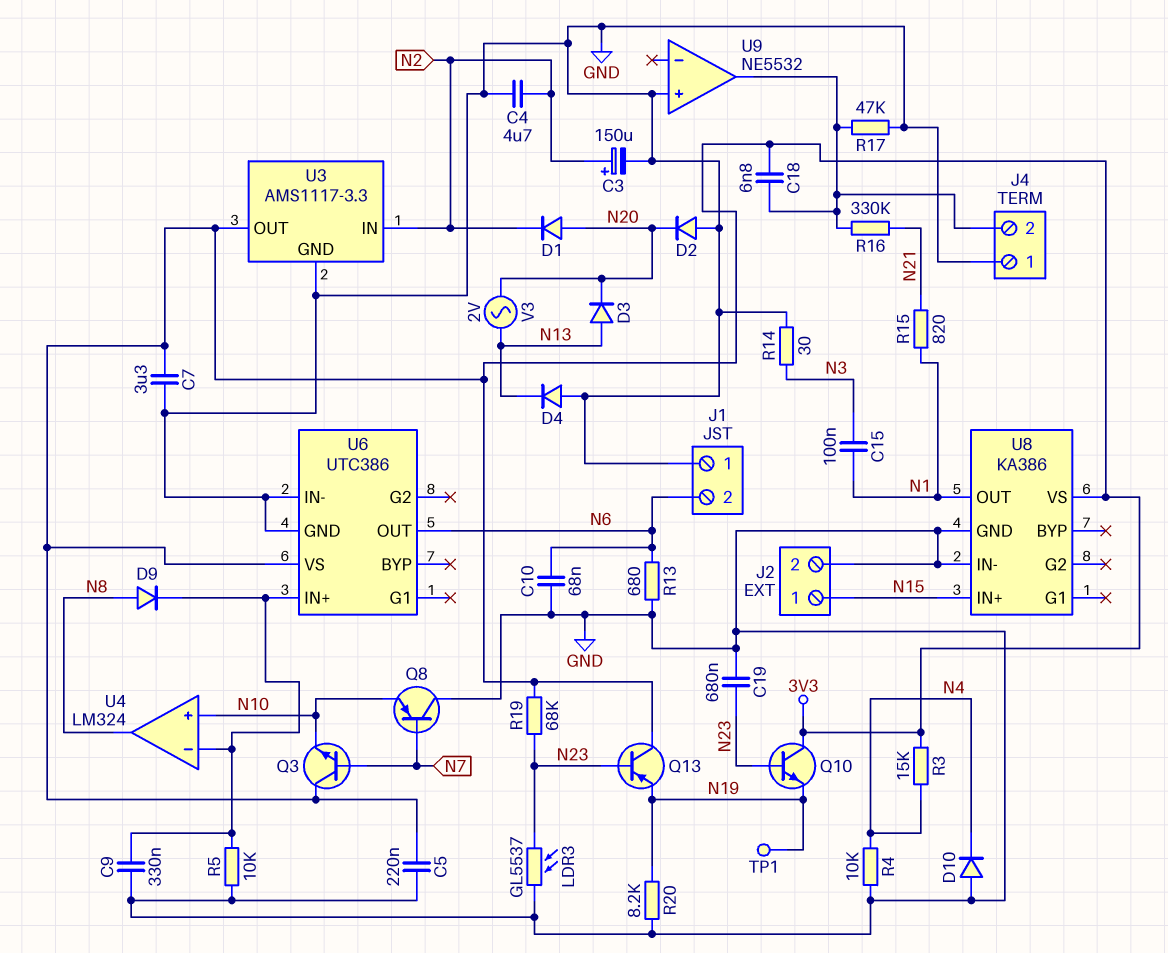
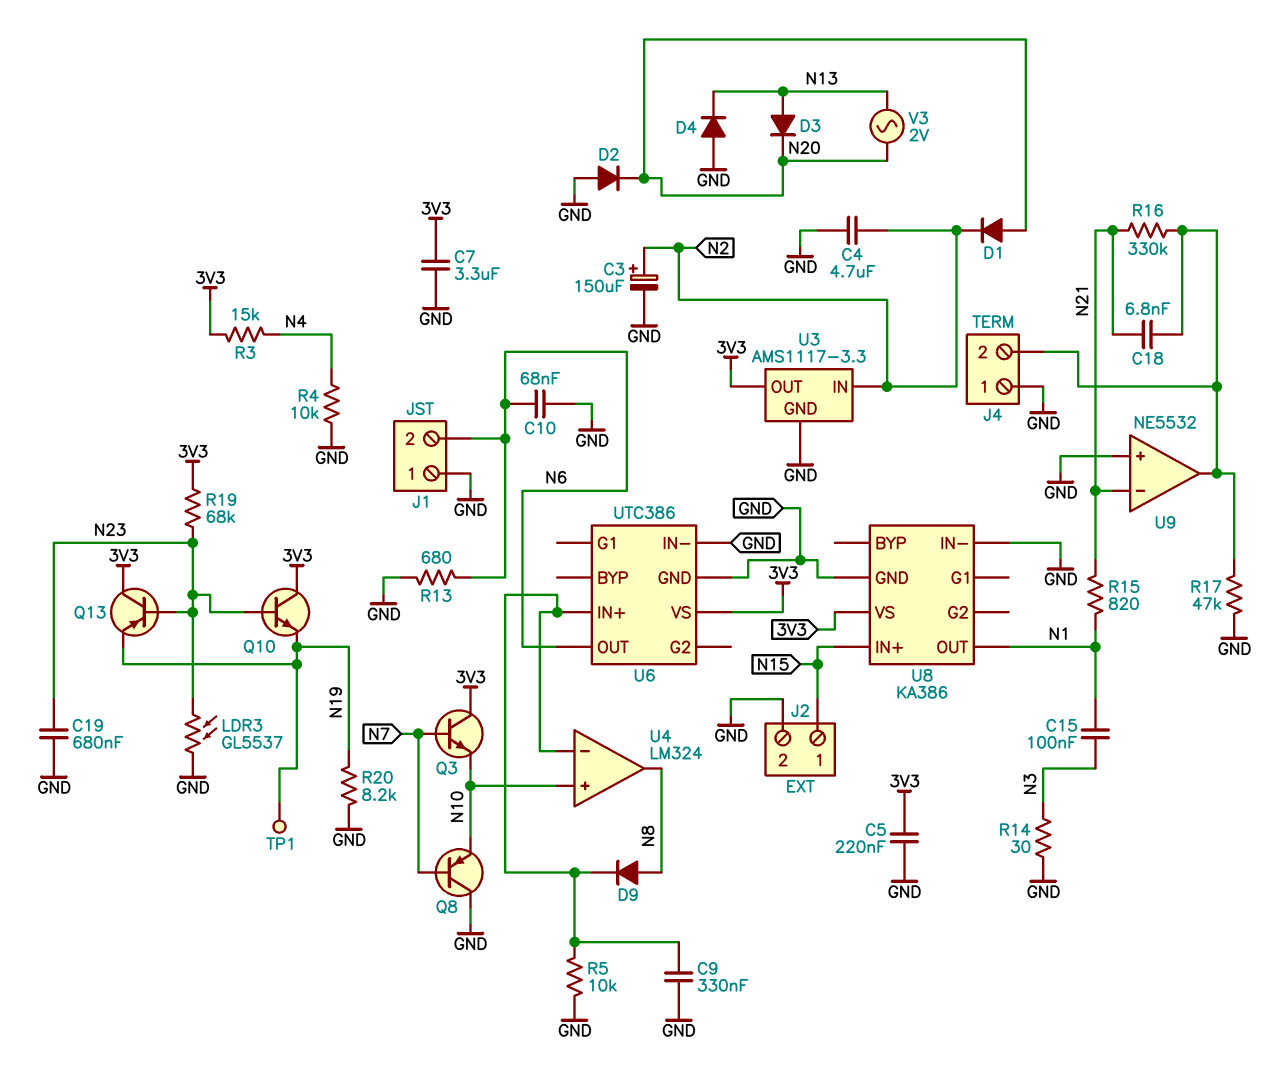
C18: 6.8nF (3V3, J4/2) -> 6.8nF (J4/2, N21)
D10: diode (A GND, K N4) -> none
U9 pin in-: none -> N21

